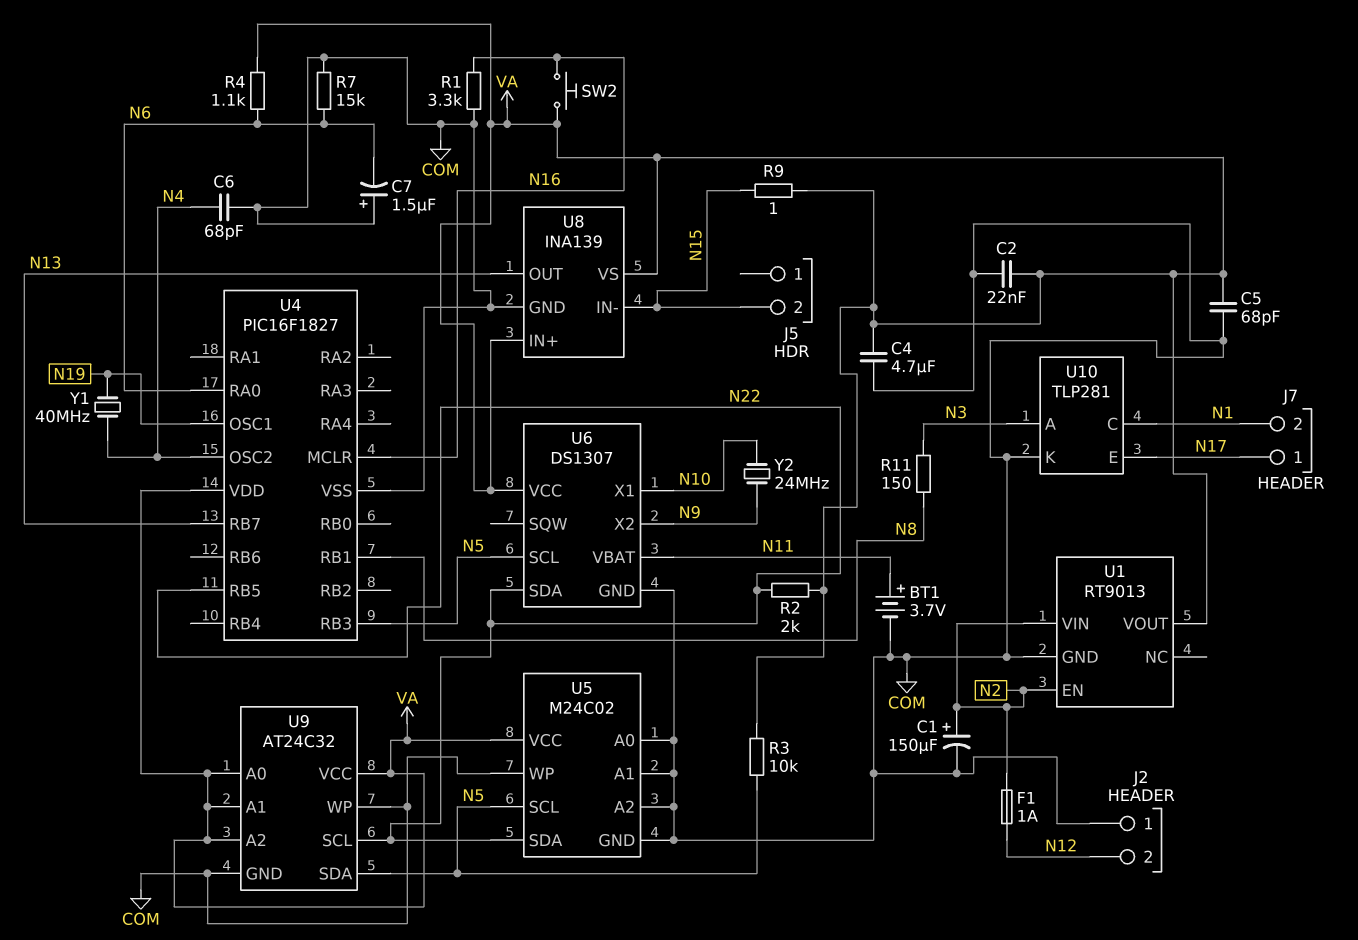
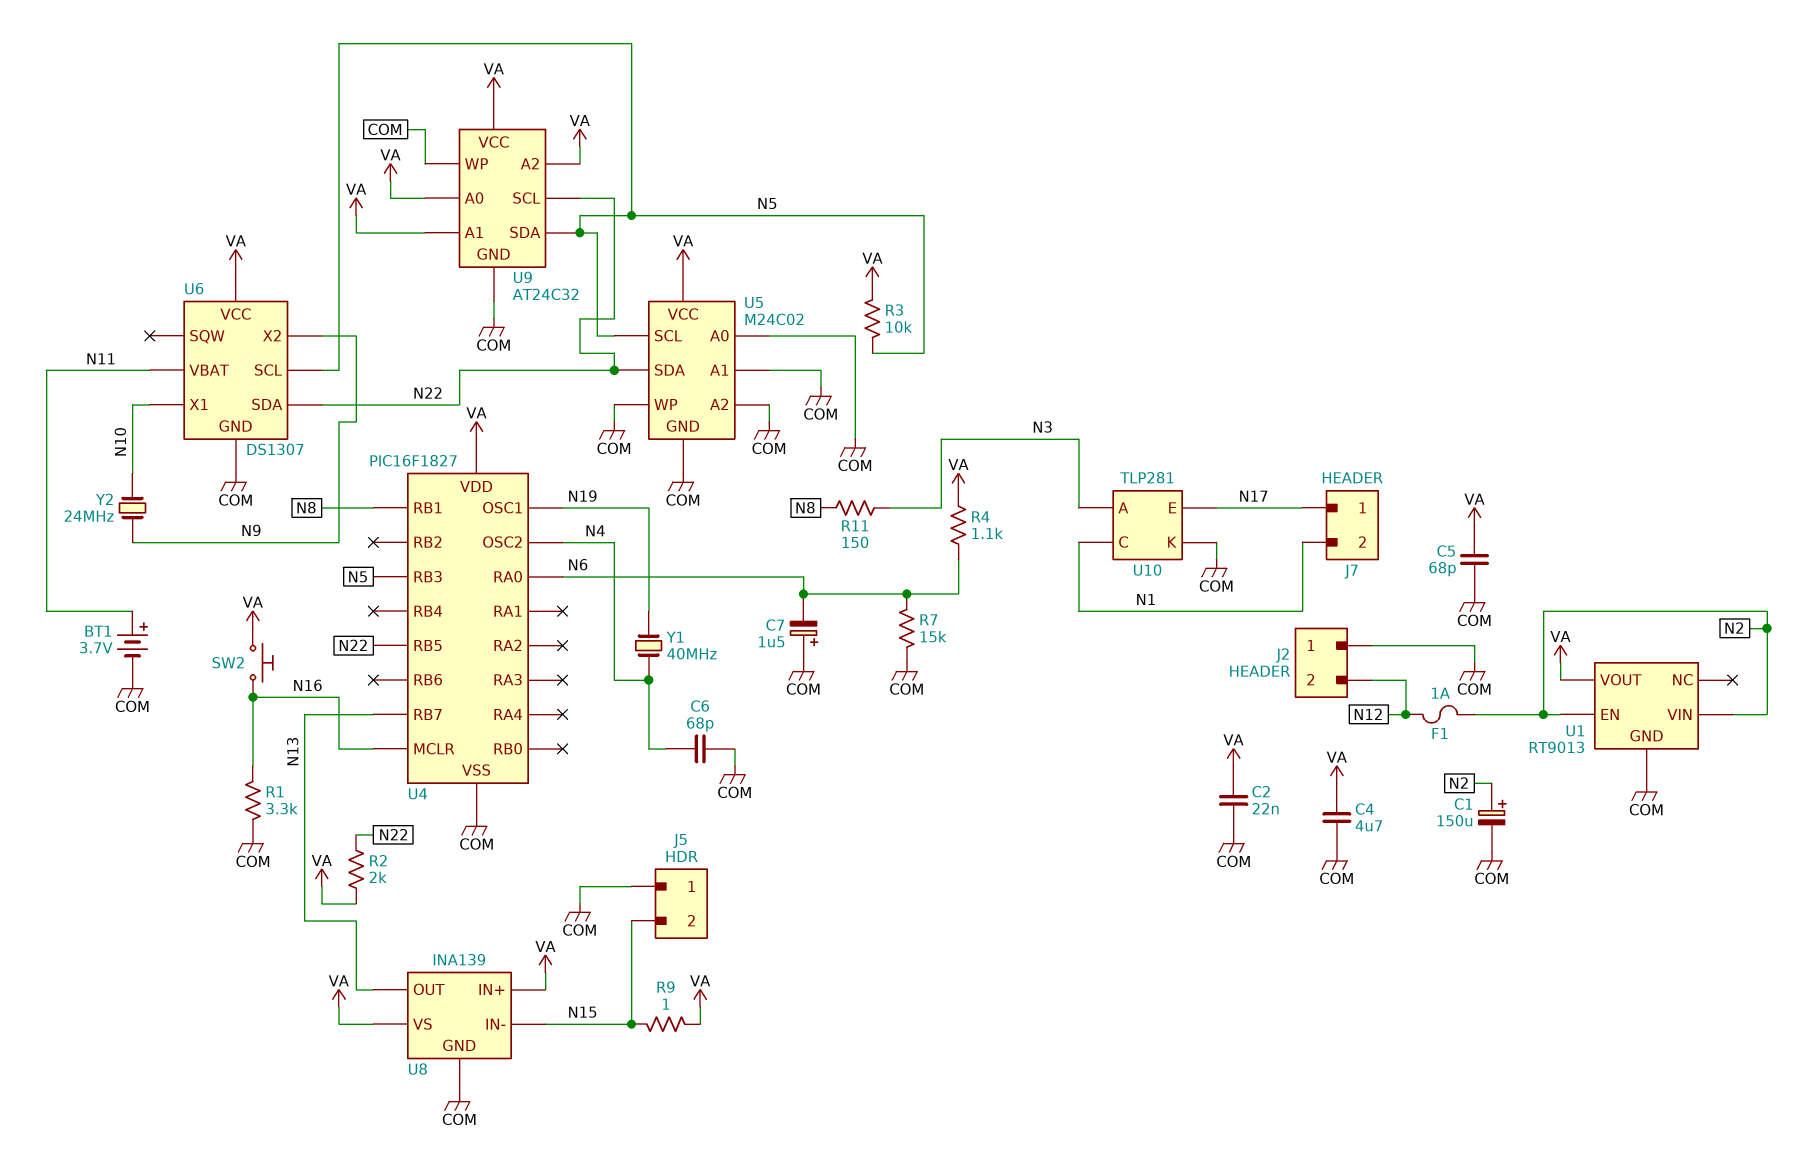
J5 pin 1: none -> COM

